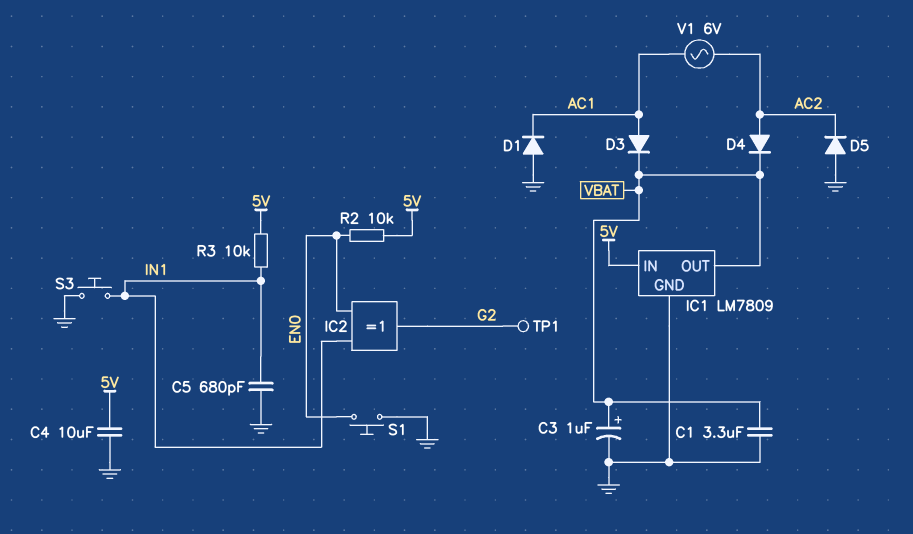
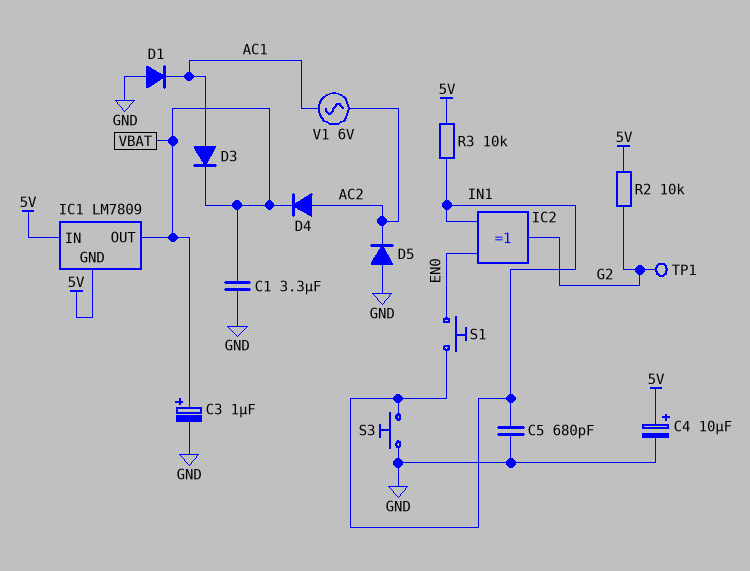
C4: 10uF (5V, GND) -> 10uF (plus 5V, minus GND)
IC1 pin GND: GND -> 5V
R2: 10k (5V, EN0) -> 10k (5V, G2)
S1: button (EN0, GND) -> button (EN0, IN1)

